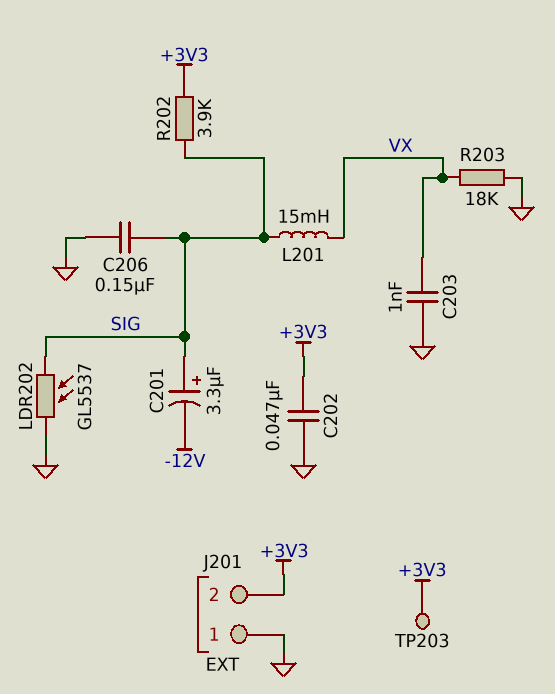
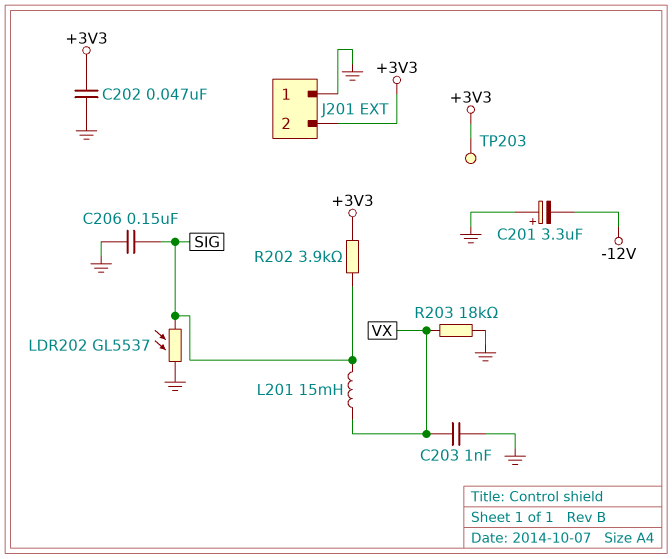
C201: 3.3uF (plus SIG, minus -12V) -> 3.3uF (plus GND, minus -12V)

